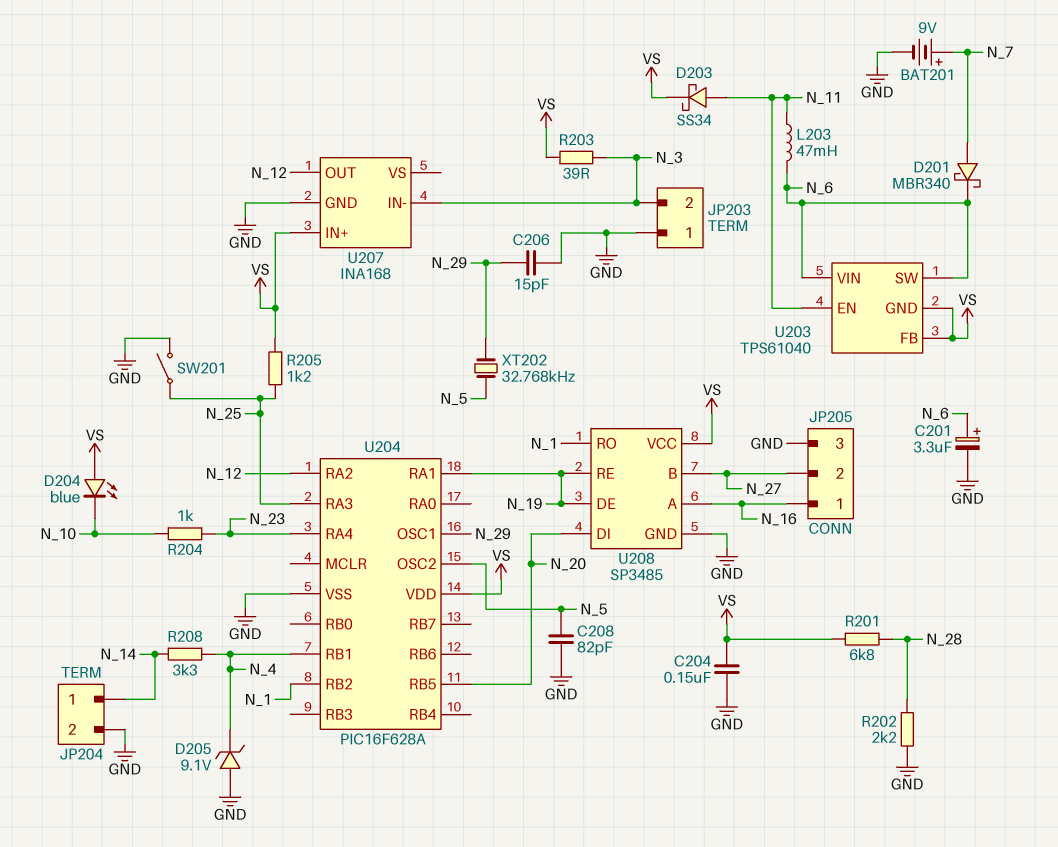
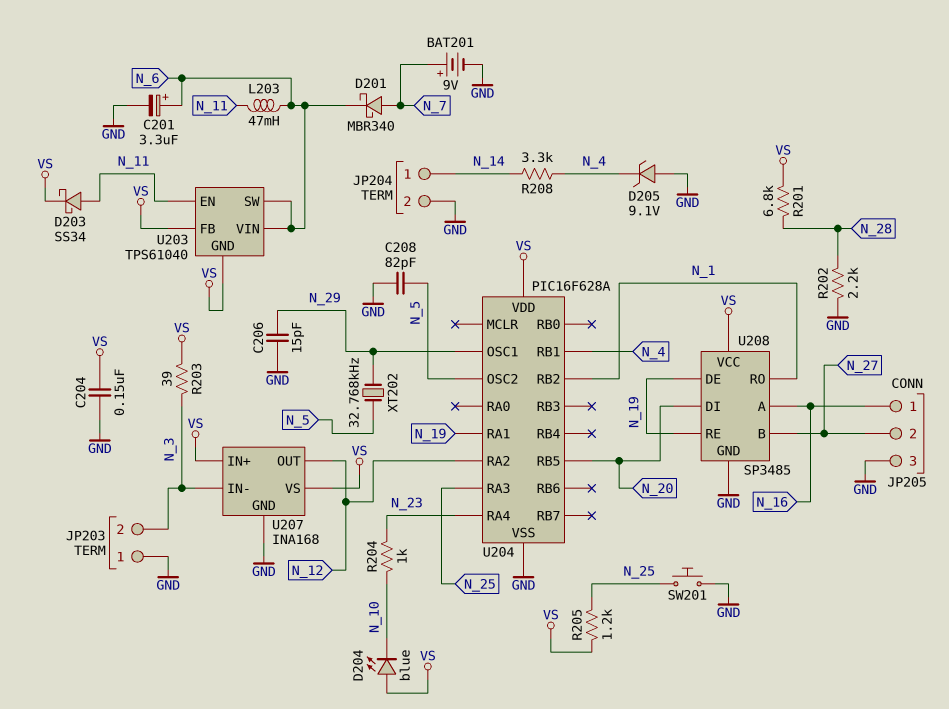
SW201: switch (GND, N_25) -> button (GND, N_25)
U207 pin VS: none -> VS

